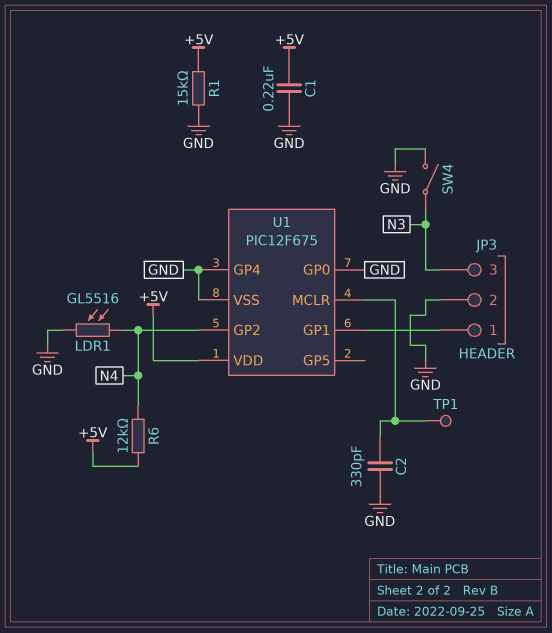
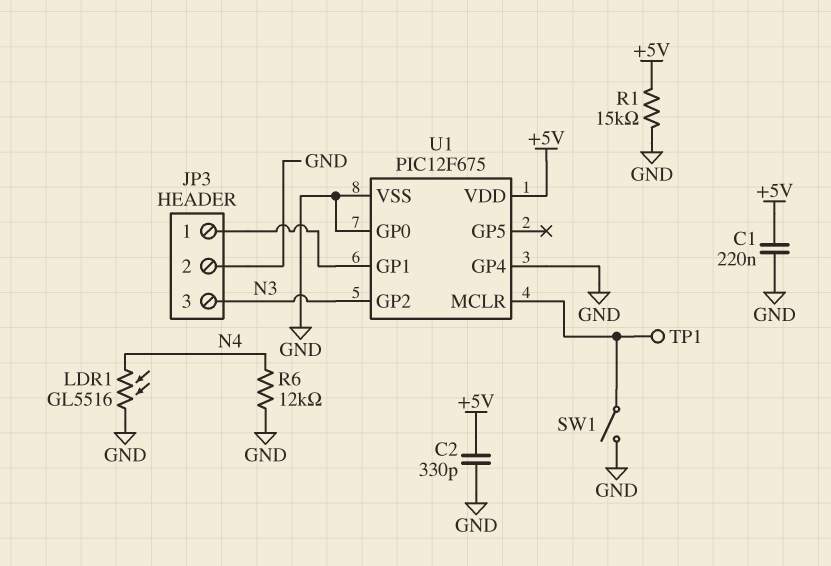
C2: 330pF (GND, U1/MCLR) -> 330pF (+5V, GND)
R6: 12k (+5V, N4) -> 12k (GND, N4)
SW1: none -> switch (GND, U1/MCLR)
SW4: switch (GND, N3) -> none
U1 pin GP2: N4 -> N3

